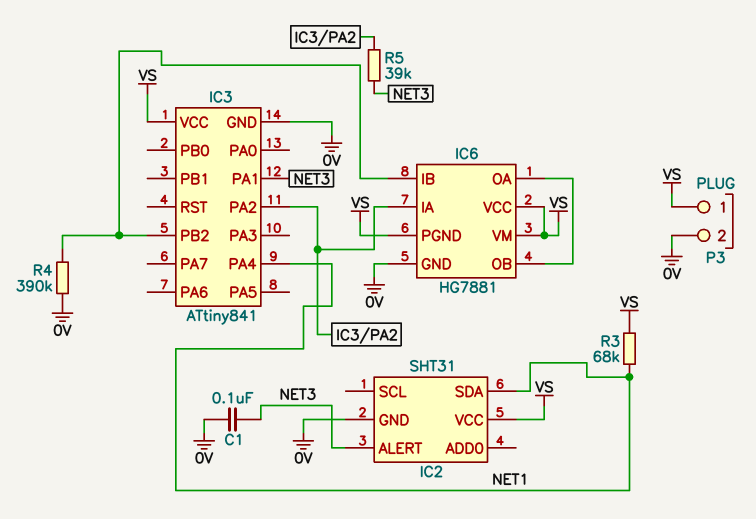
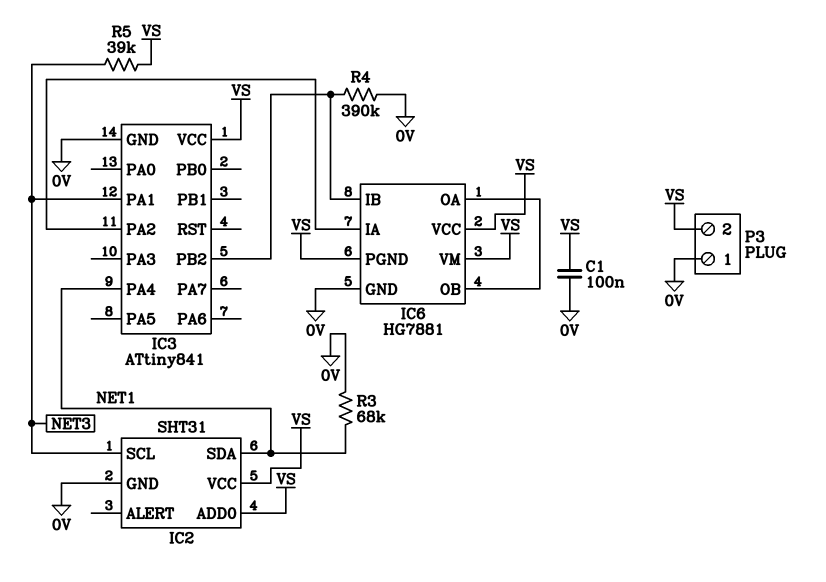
C1: 100nF (0V, NET3) -> 100nF (0V, VS)
IC2 pin ADD0: none -> VS
IC2 pin ALERT: NET3 -> none
IC2 pin SCL: none -> NET3
P3 pin 1: VS -> 0V
P3 pin 2: 0V -> VS
R3: 68k (NET1, VS) -> 68k (0V, NET1)
R5: 39k (IC3/PA2, NET3) -> 39k (NET3, VS)

